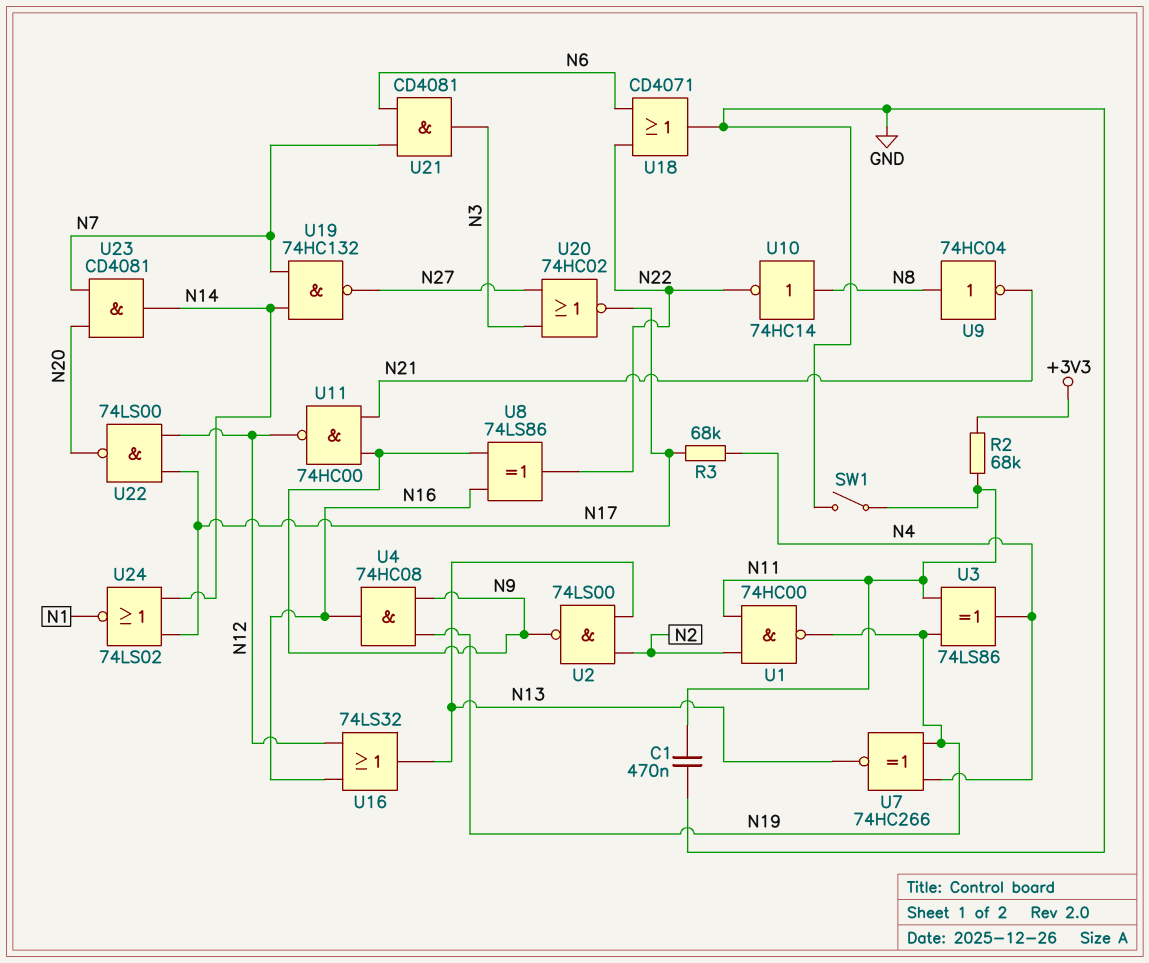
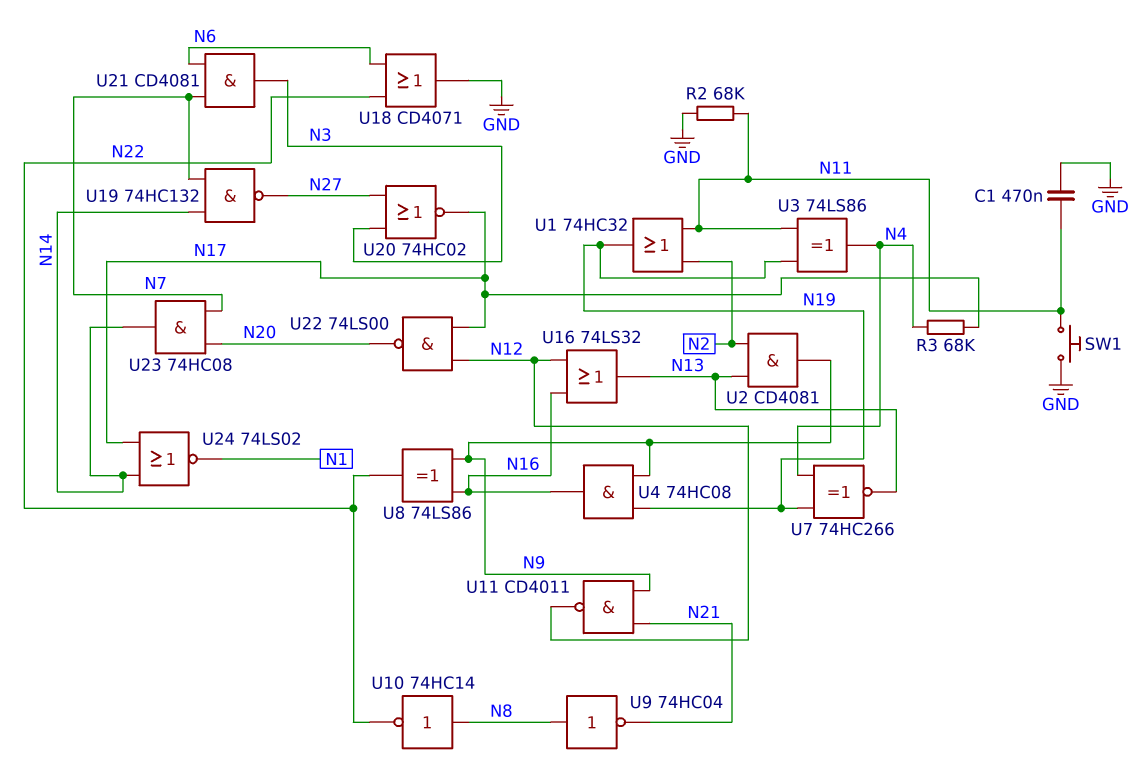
R2: 68k (+3V3, N11) -> 68k (GND, N11)
SW1: switch (GND, N11) -> button (GND, N11)
U1: NAND 74HC00 (in N2, in N11, out N19) -> OR 74HC32 (in N2, in N11, out N19)
U2: NAND 74LS00 (in N2, in N13, out N9) -> AND CD4081 (in N2, in N13, out N9)
U11: NAND 74HC00 (in N9, in N21, out N12) -> NAND CD4011 (in N9, in N21, out N12)
U23: AND CD4081 (in N7, in N20, out N14) -> AND 74HC08 (in N7, in N20, out N14)

